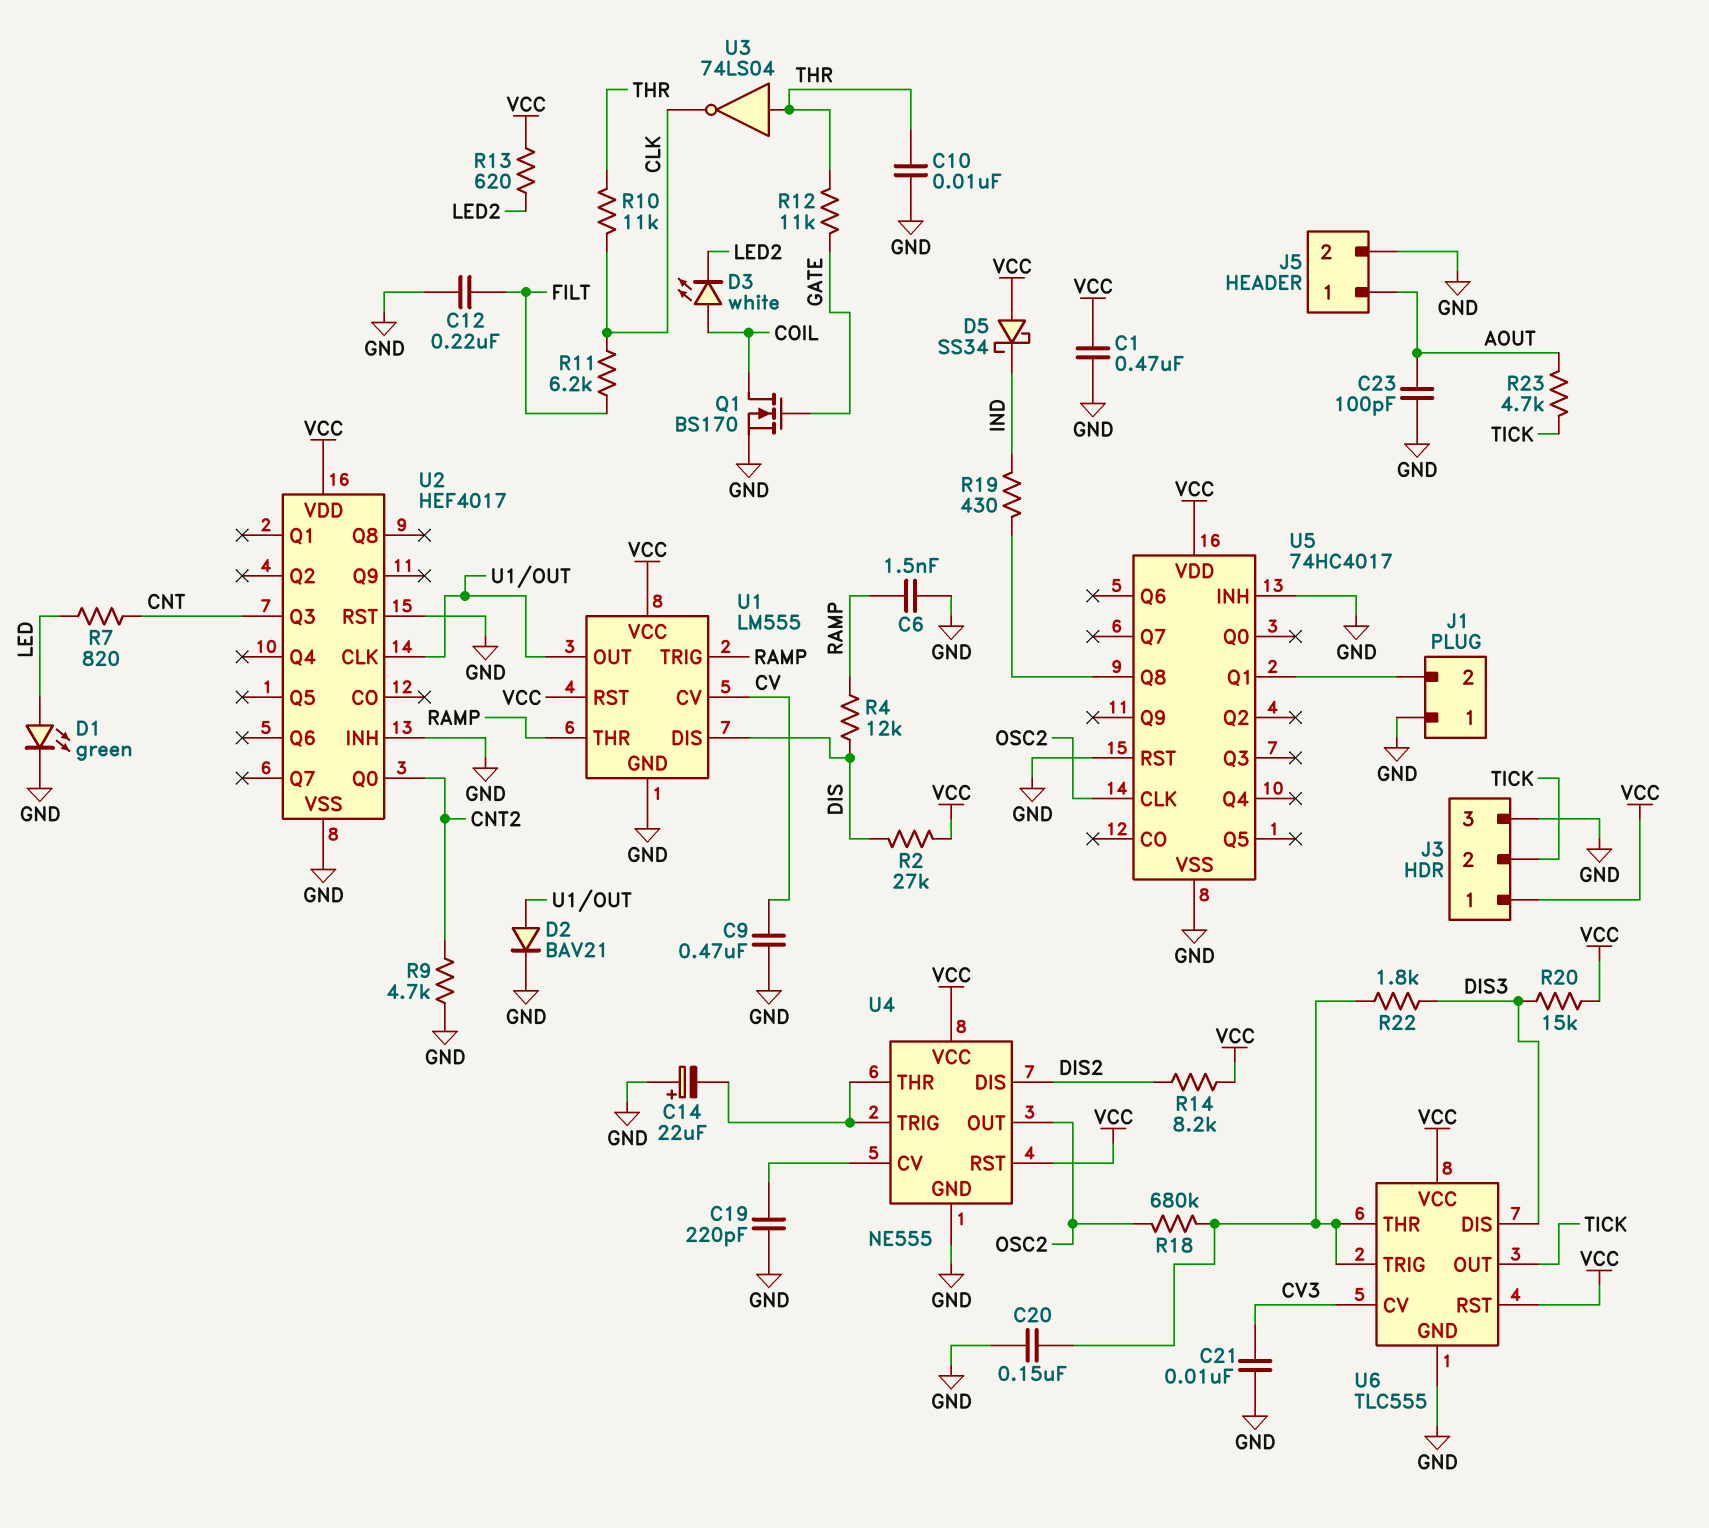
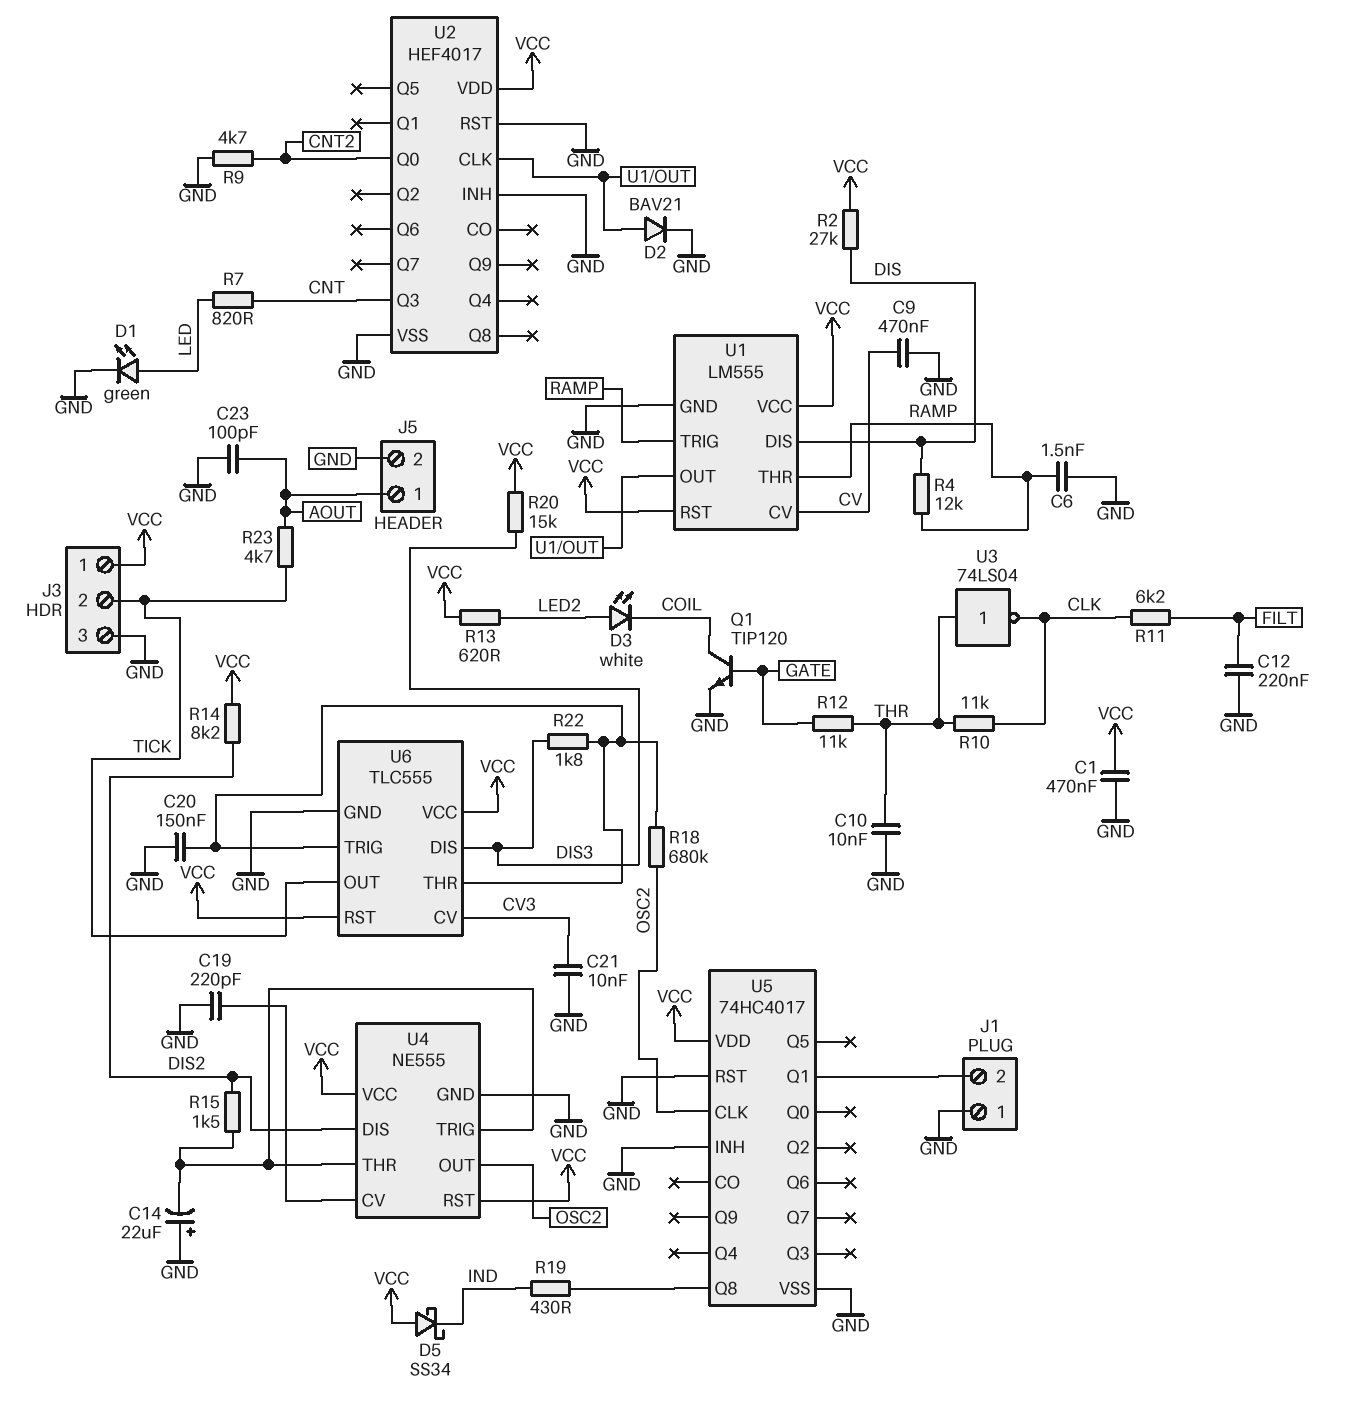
D3: LED white (A COIL, K LED2) -> LED white (A LED2, K COIL)
Q1: NMOS BS170 (G GATE, D COIL, S GND) -> NPN TIP120 (B GATE, C COIL, E GND)
R15: none -> 1.5k (DIS2, U4/THR)

